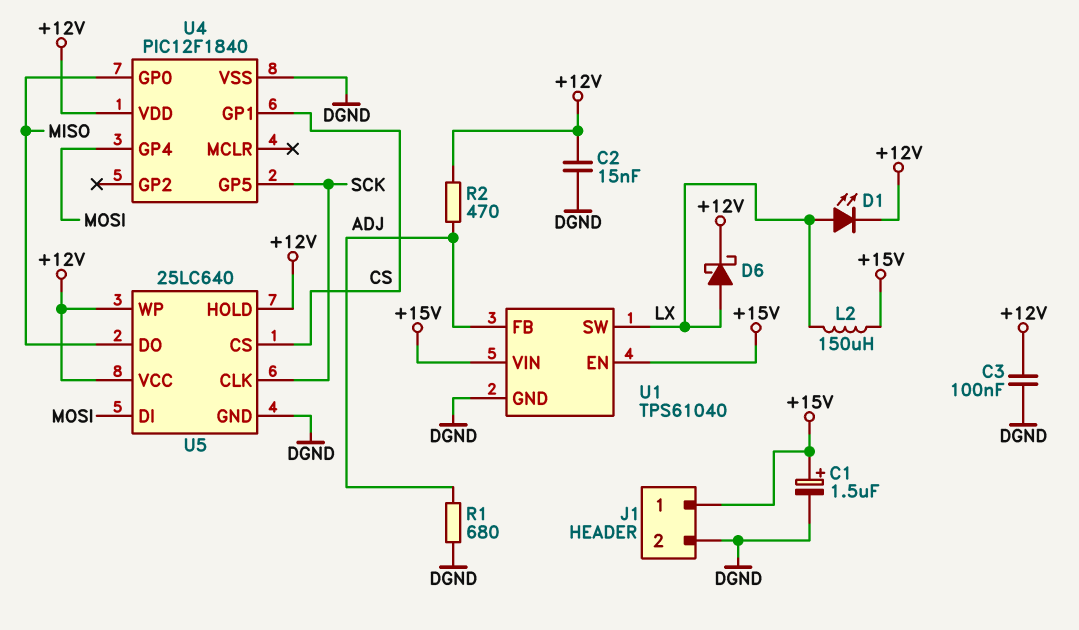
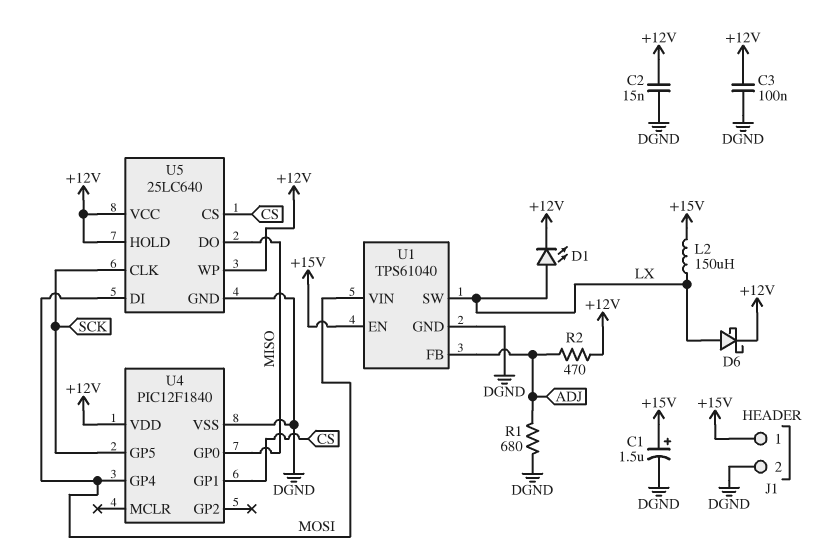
U1 pin VIN: +15V -> MOSI

